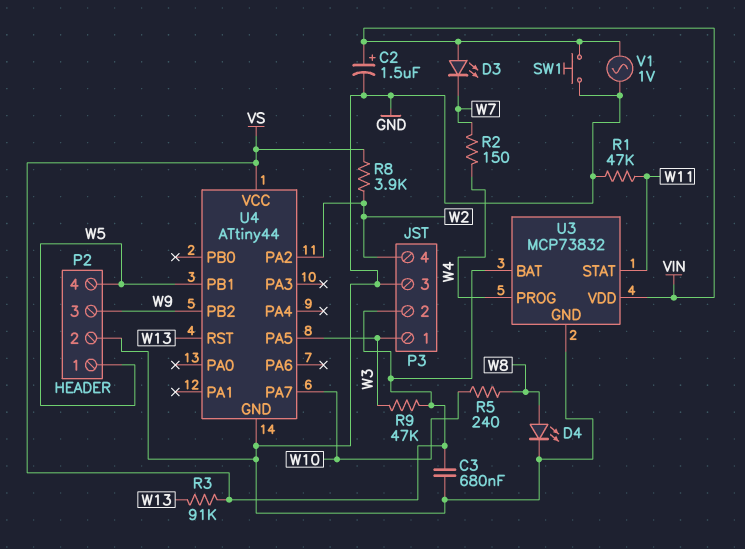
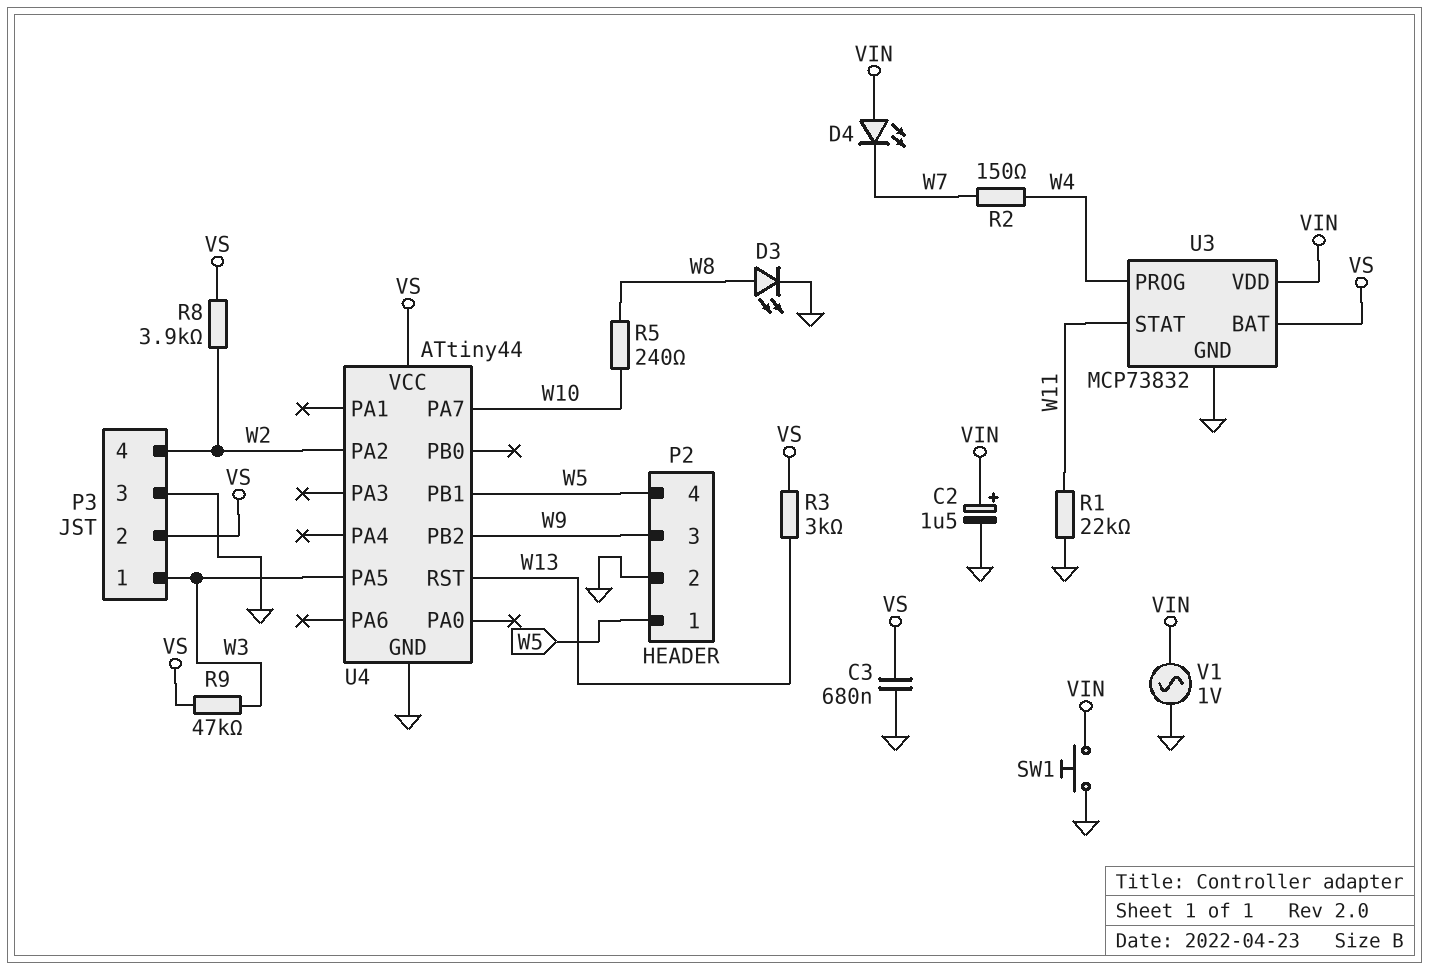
D3: LED (A VIN, K W7) -> LED (A W8, K GND)
D4: LED (A W8, K GND) -> LED (A VIN, K W7)
R1: 47k (GND, W11) -> 22k (GND, W11)
R3: 91k (VS, W13) -> 3k (VS, W13)

